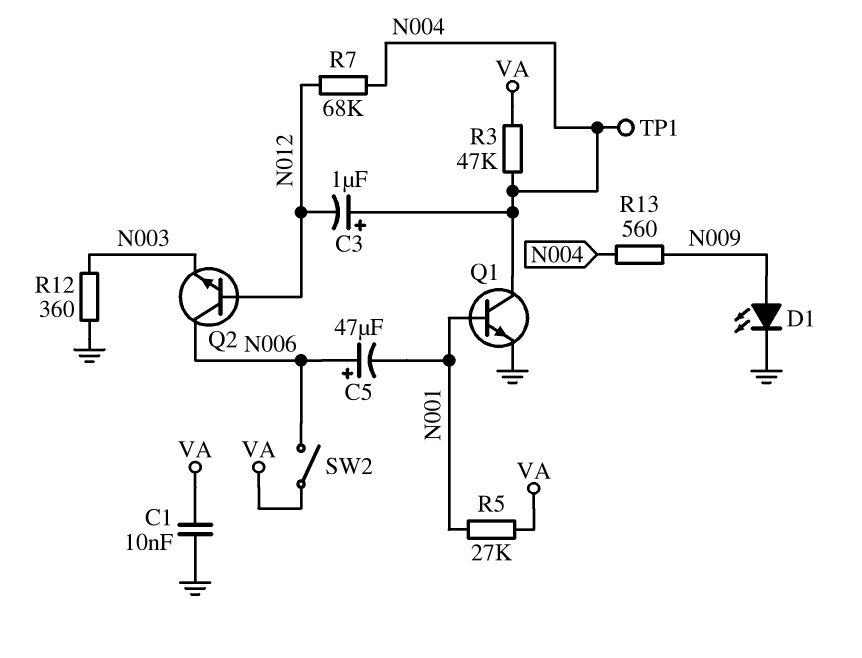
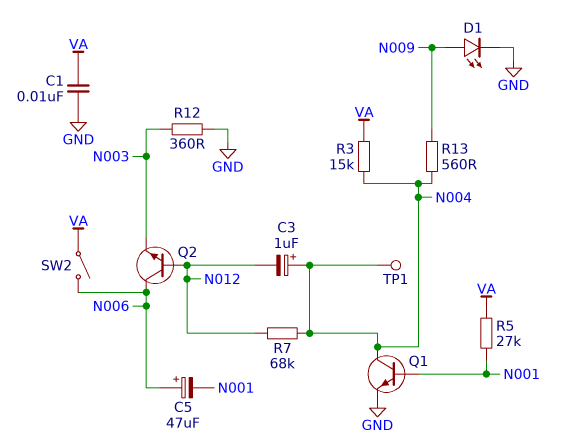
R3: 47k (N004, VA) -> 15k (N004, VA)

